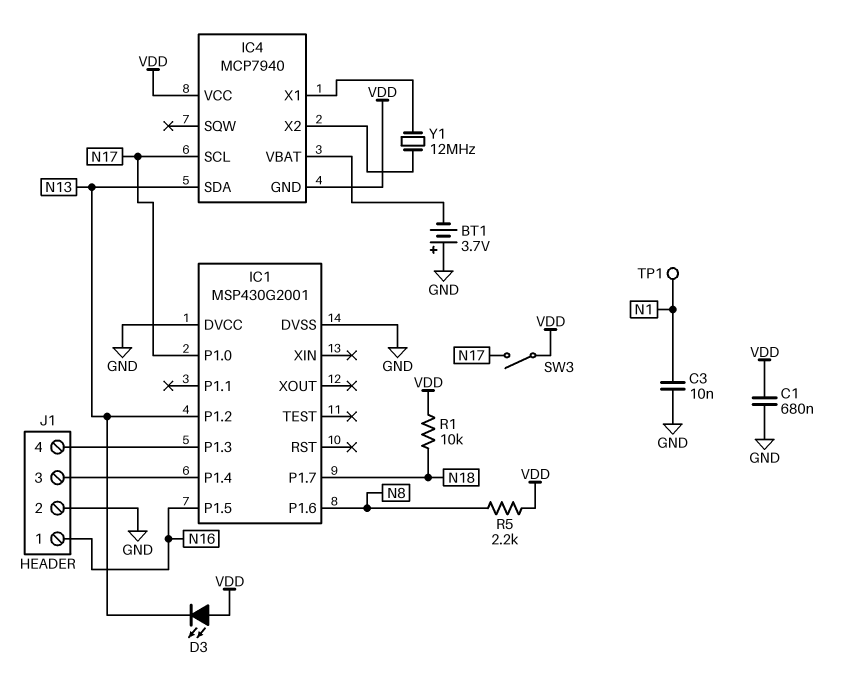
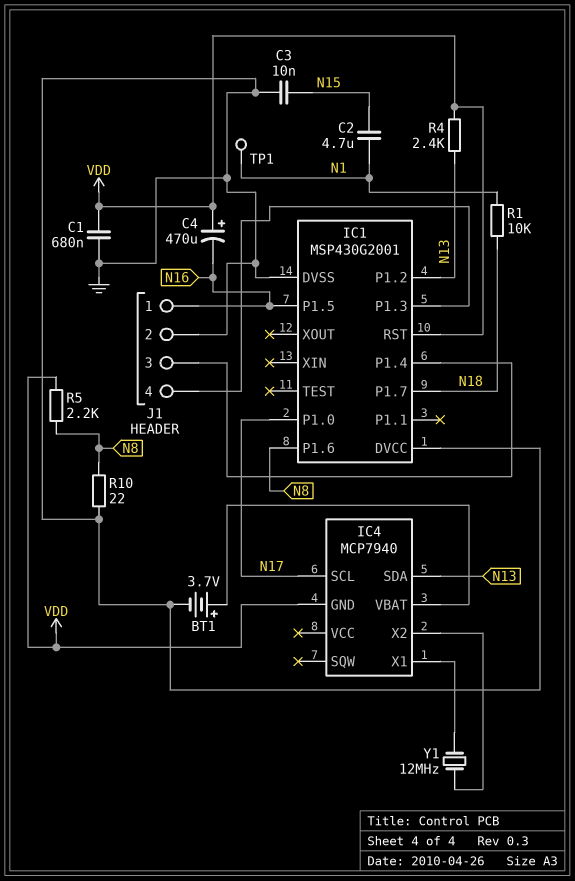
BT1: 3.7V (plus GND, minus IC4/VBAT) -> 3.7V (plus IC4/VBAT, minus GND)
C2: none -> 4.7uF (N1, N15)
C3: 10nF (GND, N1) -> 10nF (GND, N15)
C4: none -> 470uF (plus VDD, minus N16)
D3: LED (A VDD, K N13) -> none
IC1 pin RST: none -> VDD
IC4 pin VCC: VDD -> none
R1: 10k (N18, VDD) -> 10k (N1, N18)
R4: none -> 2.4k (N13, VDD)
R10: none -> 22 (GND, N8)
SW3: switch (N17, VDD) -> none

